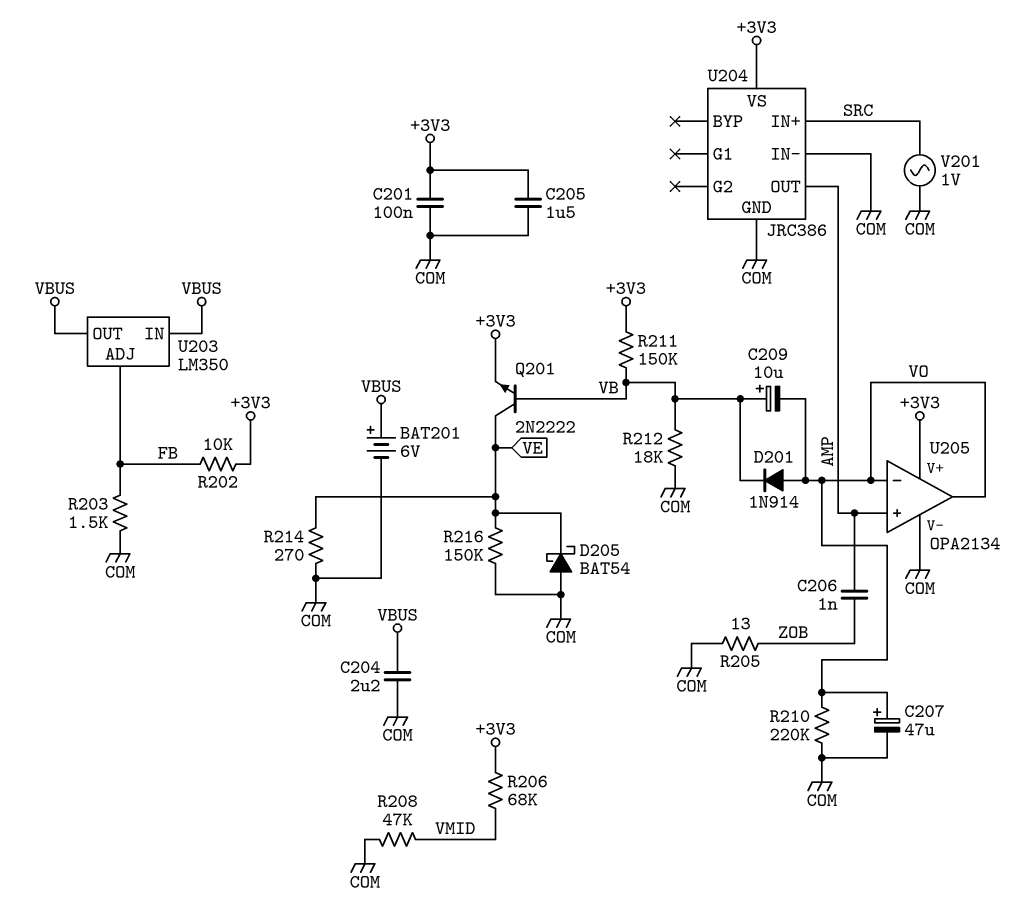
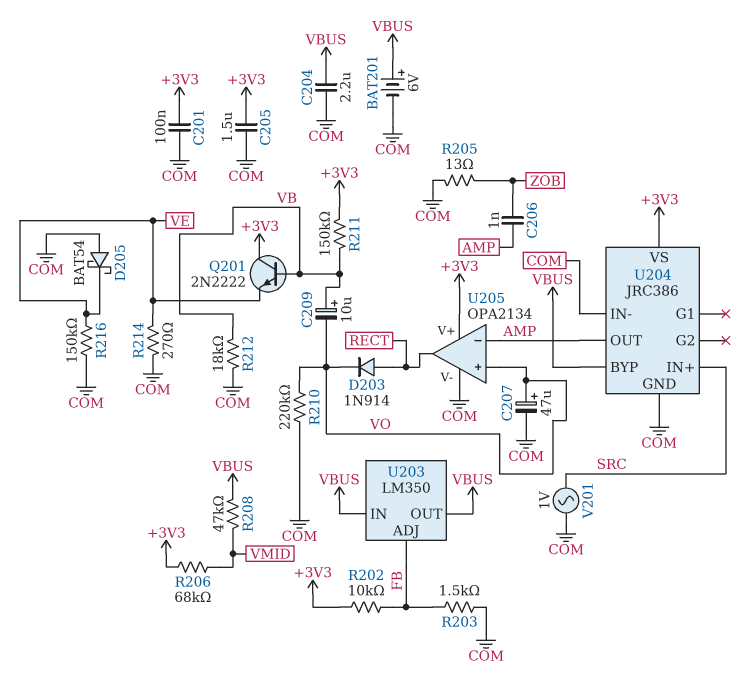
D201: diode 1N914 (A VO, K VB) -> none
D203: none -> diode 1N914 (A RECT, K VO)
Q201: NPN 2N2222 (B VB, C VE, E +3V3) -> NPN 2N2222 (B VB, C +3V3, E VE)
R208: 47k (COM, VMID) -> 47k (VBUS, VMID)
U204 pin BYP: none -> VBUS
U205 pin in+: AMP -> VO
U205 pin in-: VO -> AMP
U205 pin out: VO -> RECT

